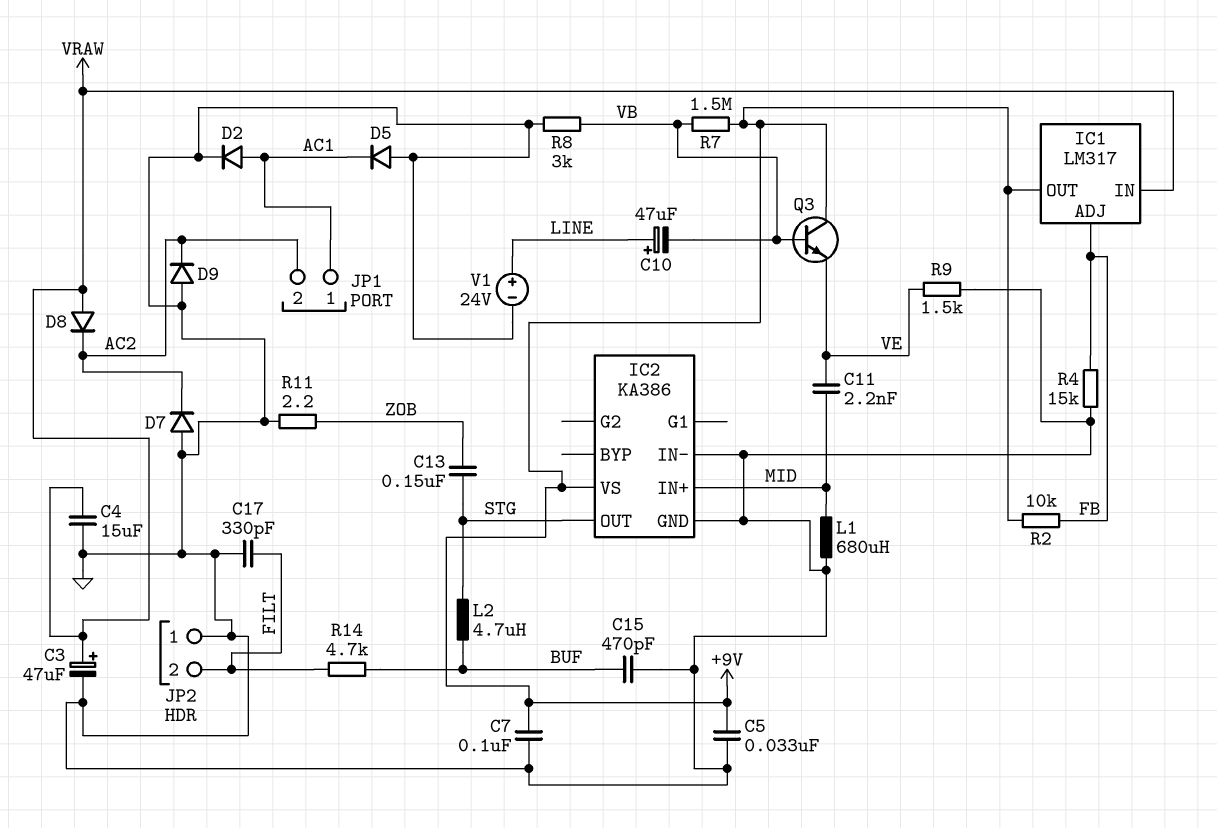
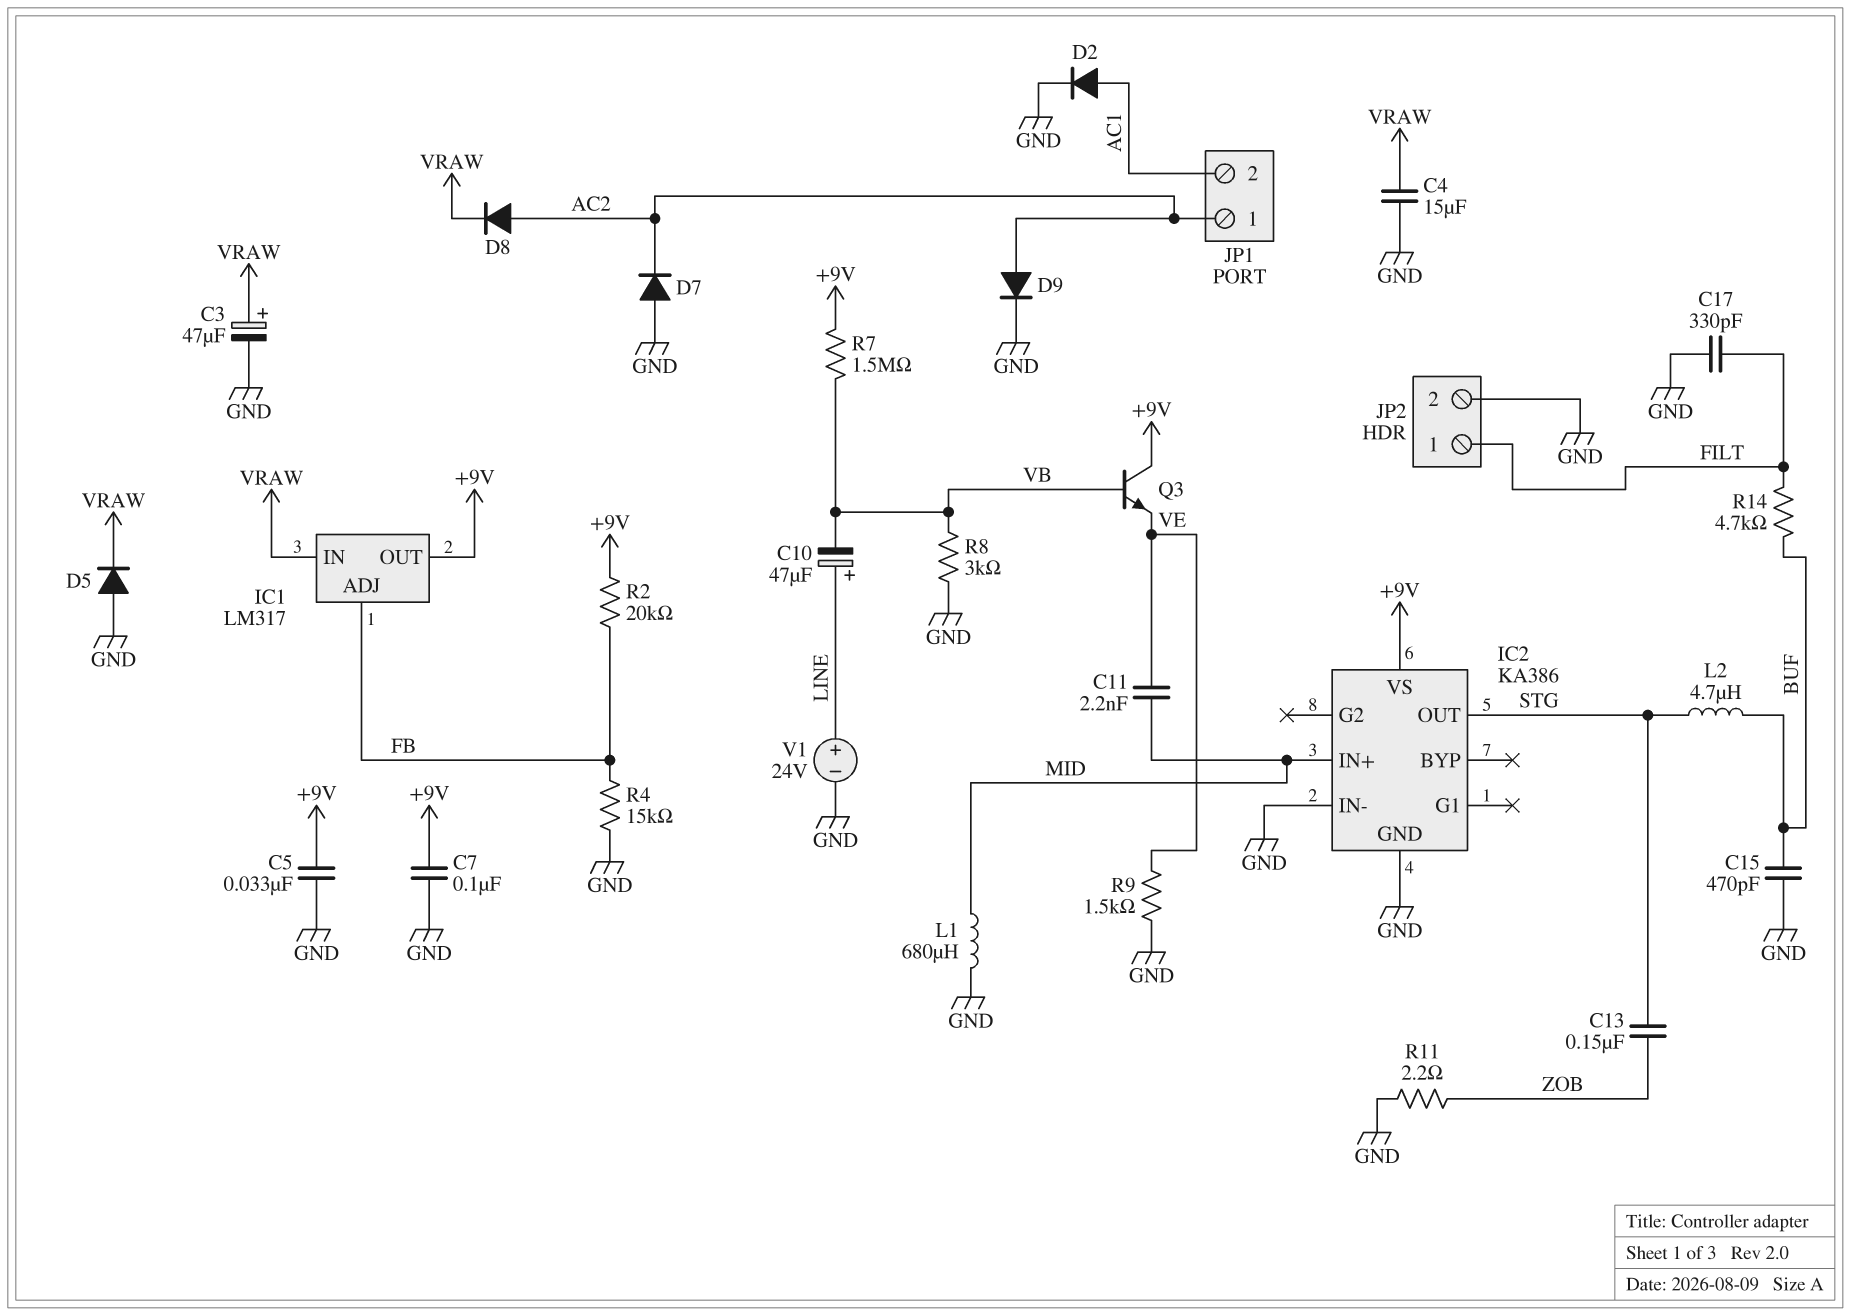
D5: diode (A GND, K AC1) -> diode (A GND, K VRAW)
D8: diode (A VRAW, K AC2) -> diode (A AC2, K VRAW)
D9: diode (A GND, K AC2) -> diode (A AC2, K GND)
JP1 pin 1: AC1 -> AC2
JP1 pin 2: AC2 -> AC1
JP2 pin 1: GND -> FILT
JP2 pin 2: FILT -> GND
R2: 10k (+9V, FB) -> 20k (+9V, FB)

